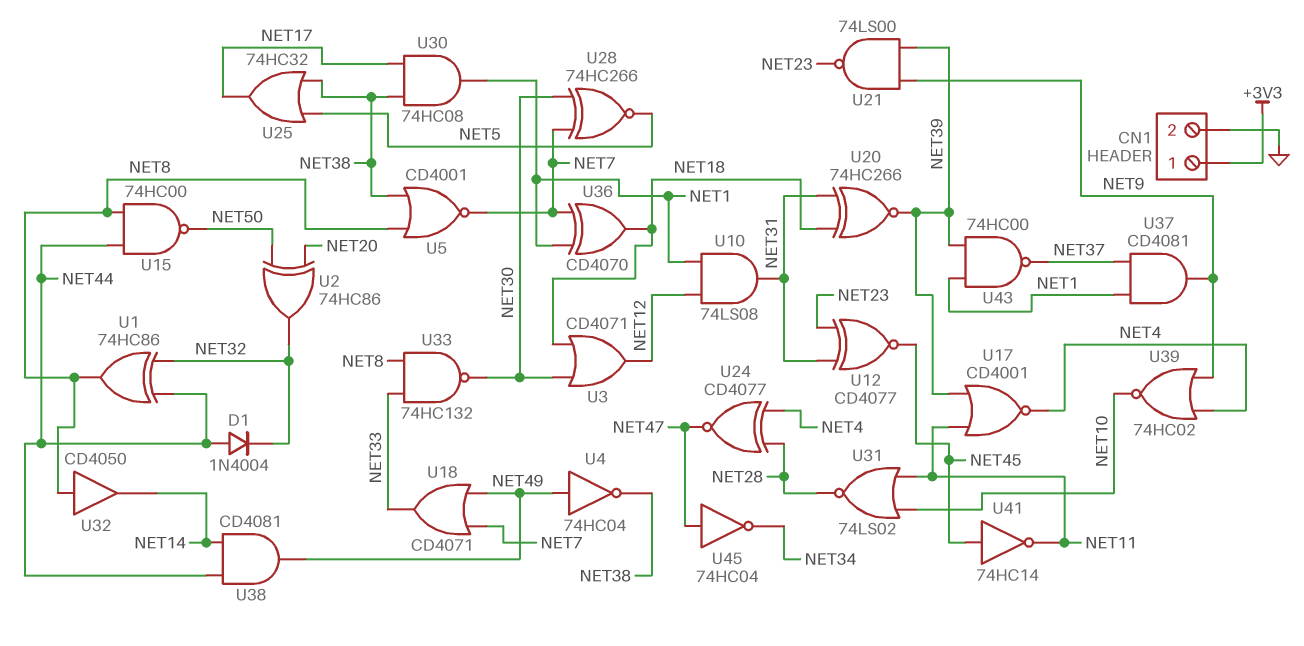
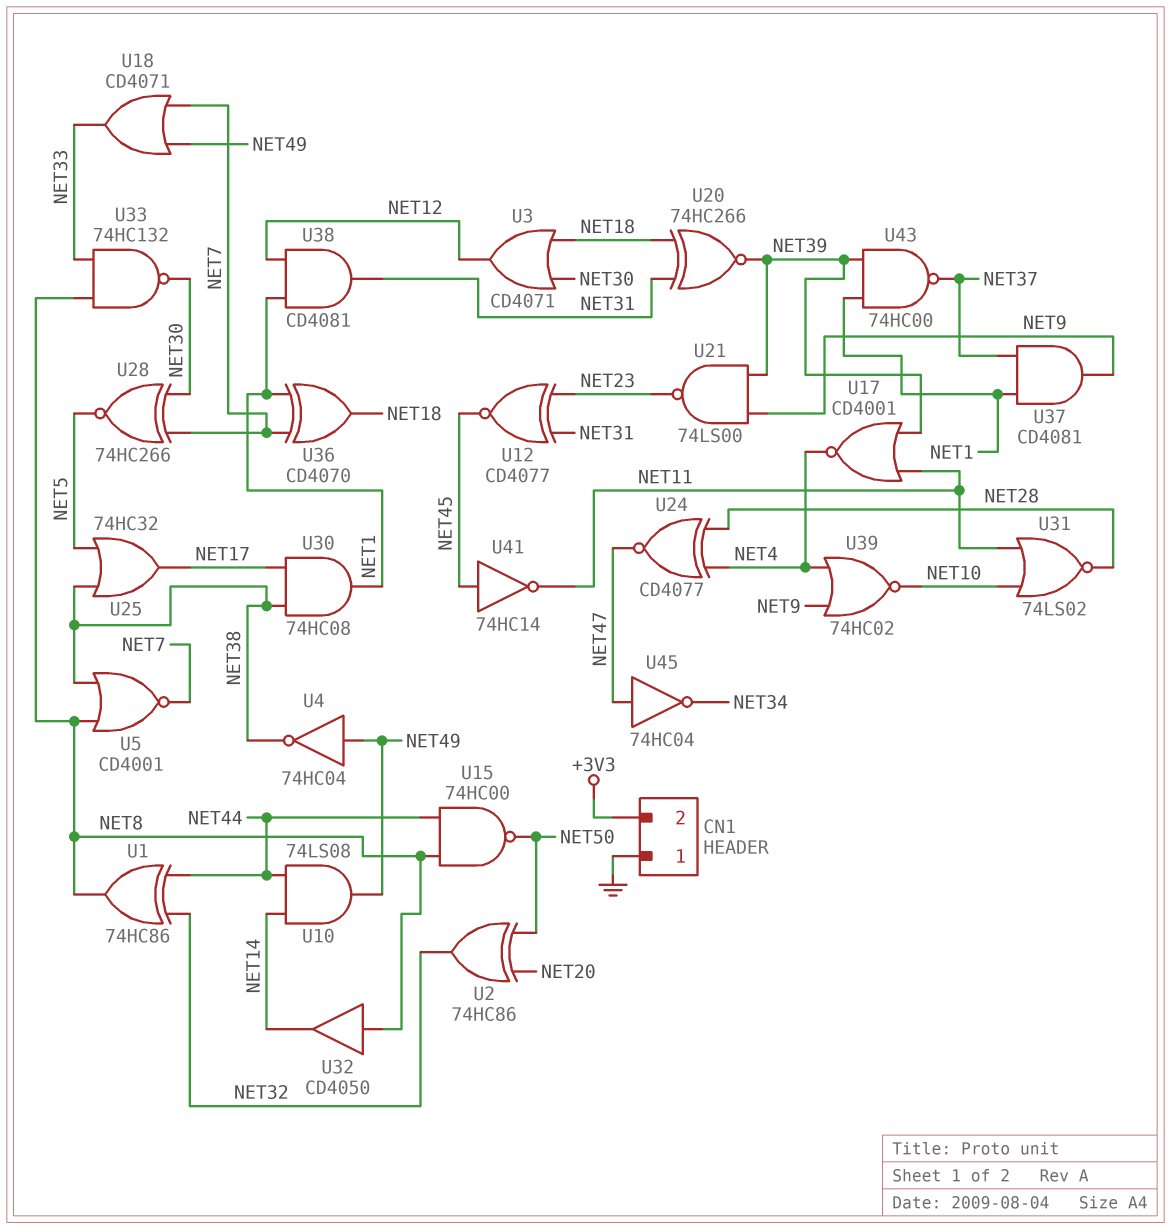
CN1 pin 1: +3V3 -> GND
CN1 pin 2: GND -> +3V3
D1: diode 1N4004 (A NET44, K NET32) -> none
U10: AND 74LS08 (in NET1, in NET12, out NET31) -> AND 74LS08 (in NET14, in NET44, out NET49)
U38: AND CD4081 (in NET14, in NET44, out NET49) -> AND CD4081 (in NET1, in NET12, out NET31)

